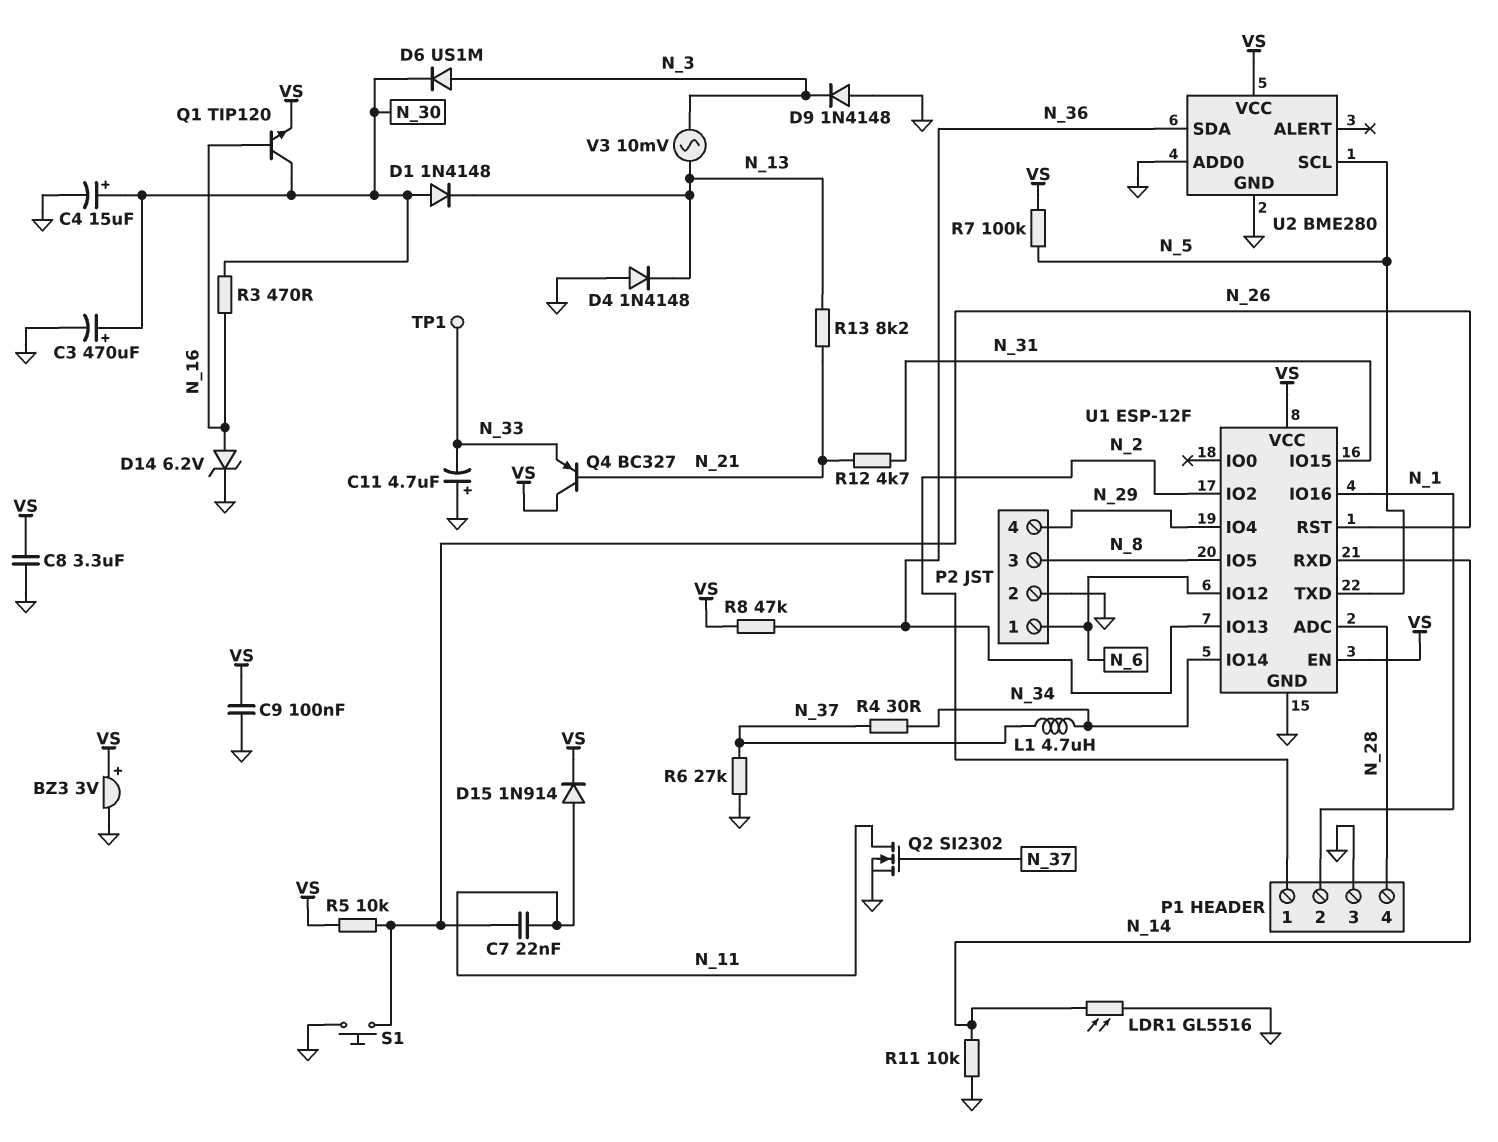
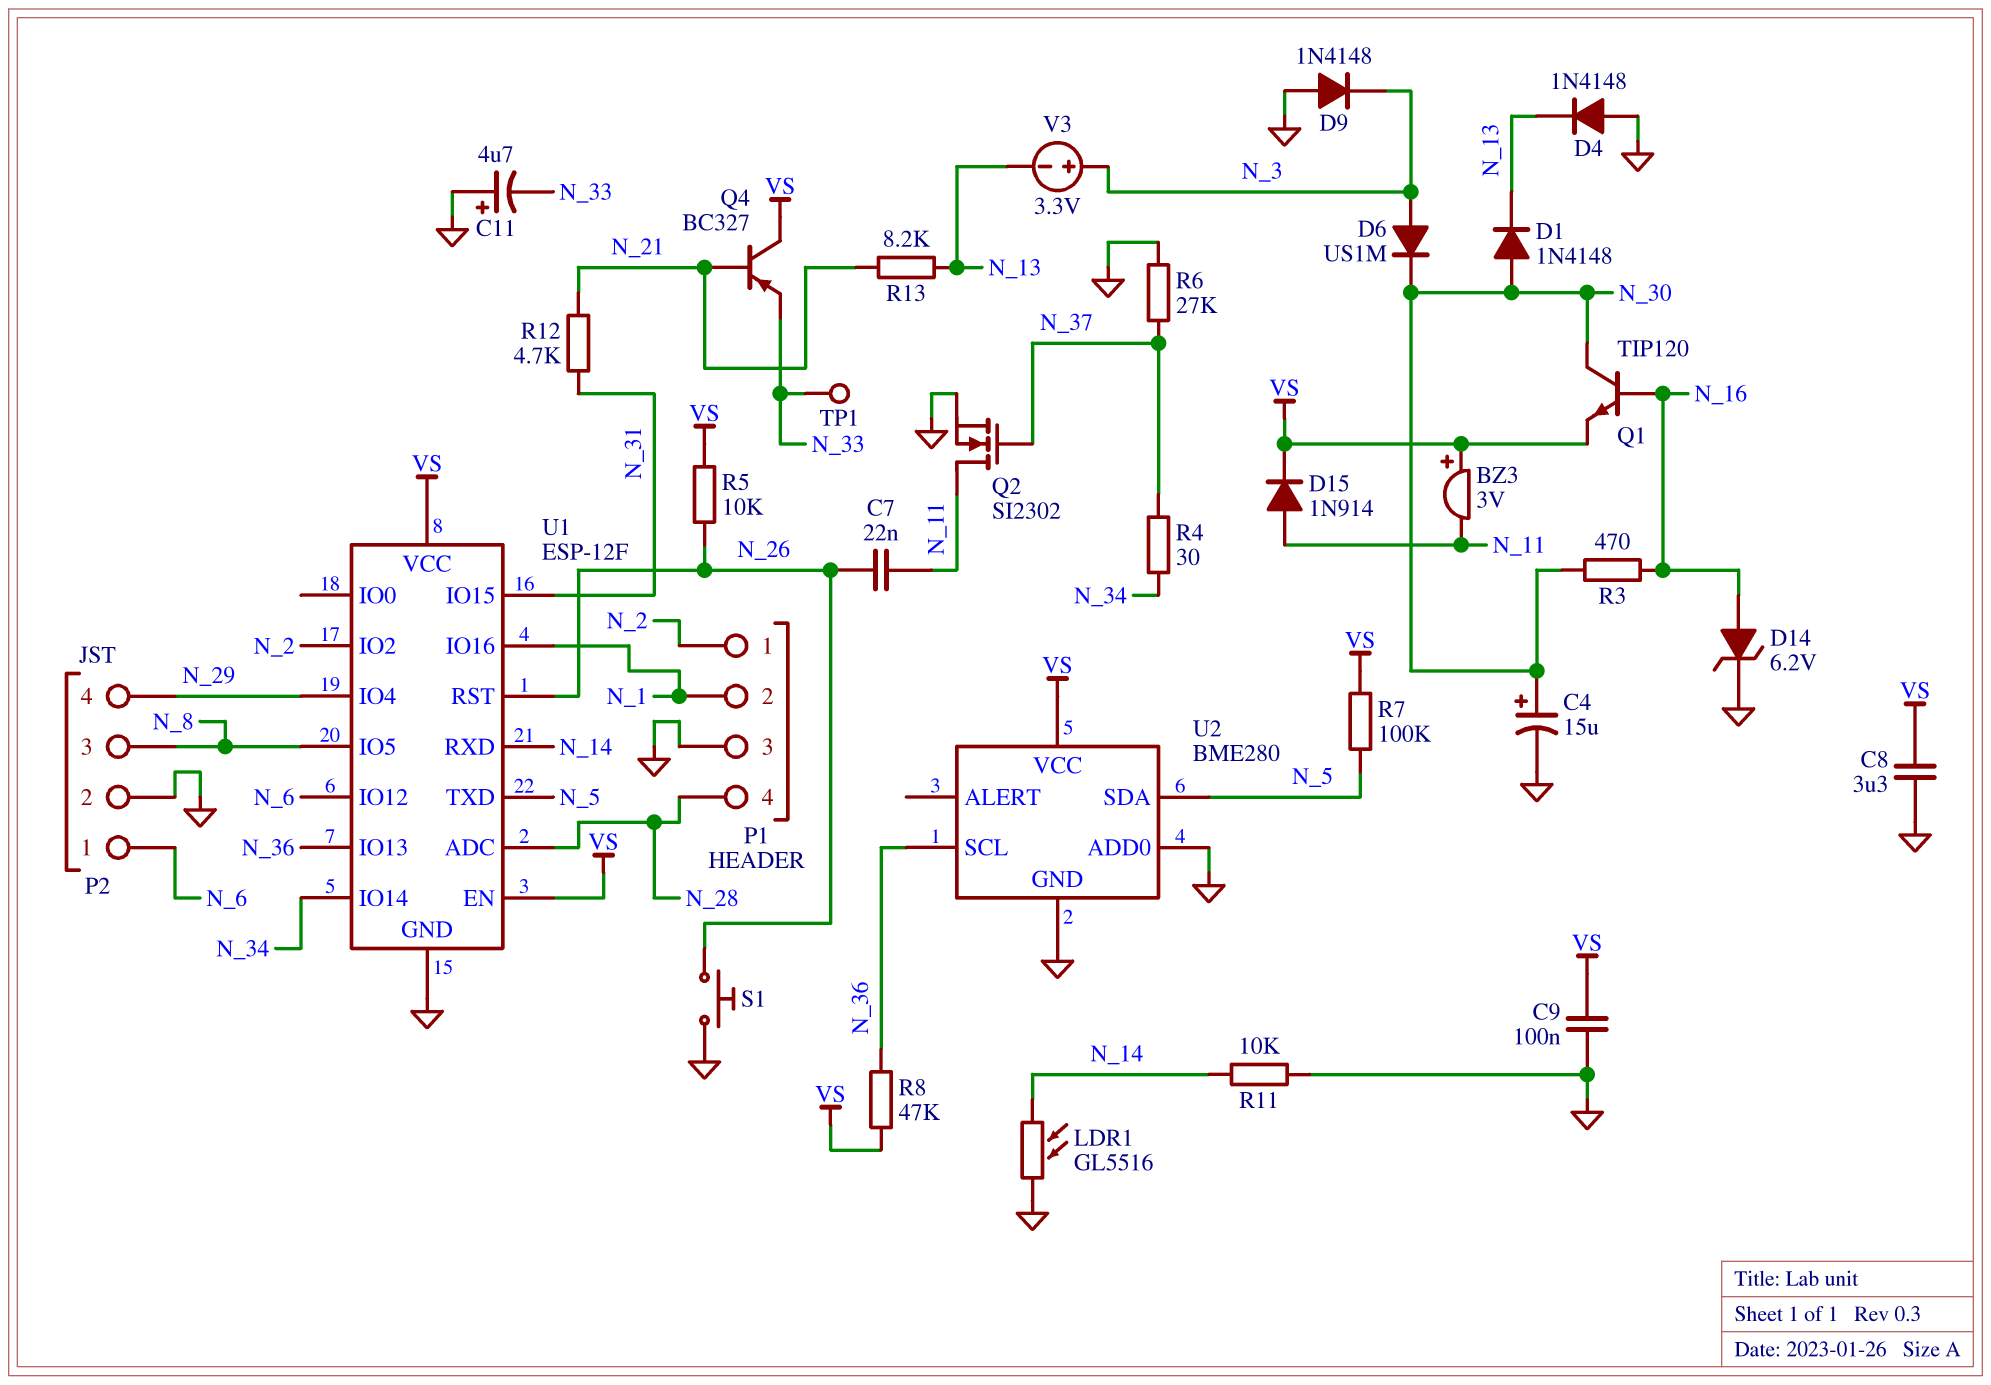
BZ3: buzzer 3V (plus VS, minus GND) -> buzzer 3V (plus VS, minus N_11)
C3: 470uF (plus N_30, minus GND) -> none
L1: 4.7uH (N_34, N_37) -> none
U2 pin SCL: N_5 -> N_36
U2 pin SDA: N_36 -> N_5
V3: AC 10mV (N_3, N_13) -> 3.3V (plus N_3, minus N_13)

